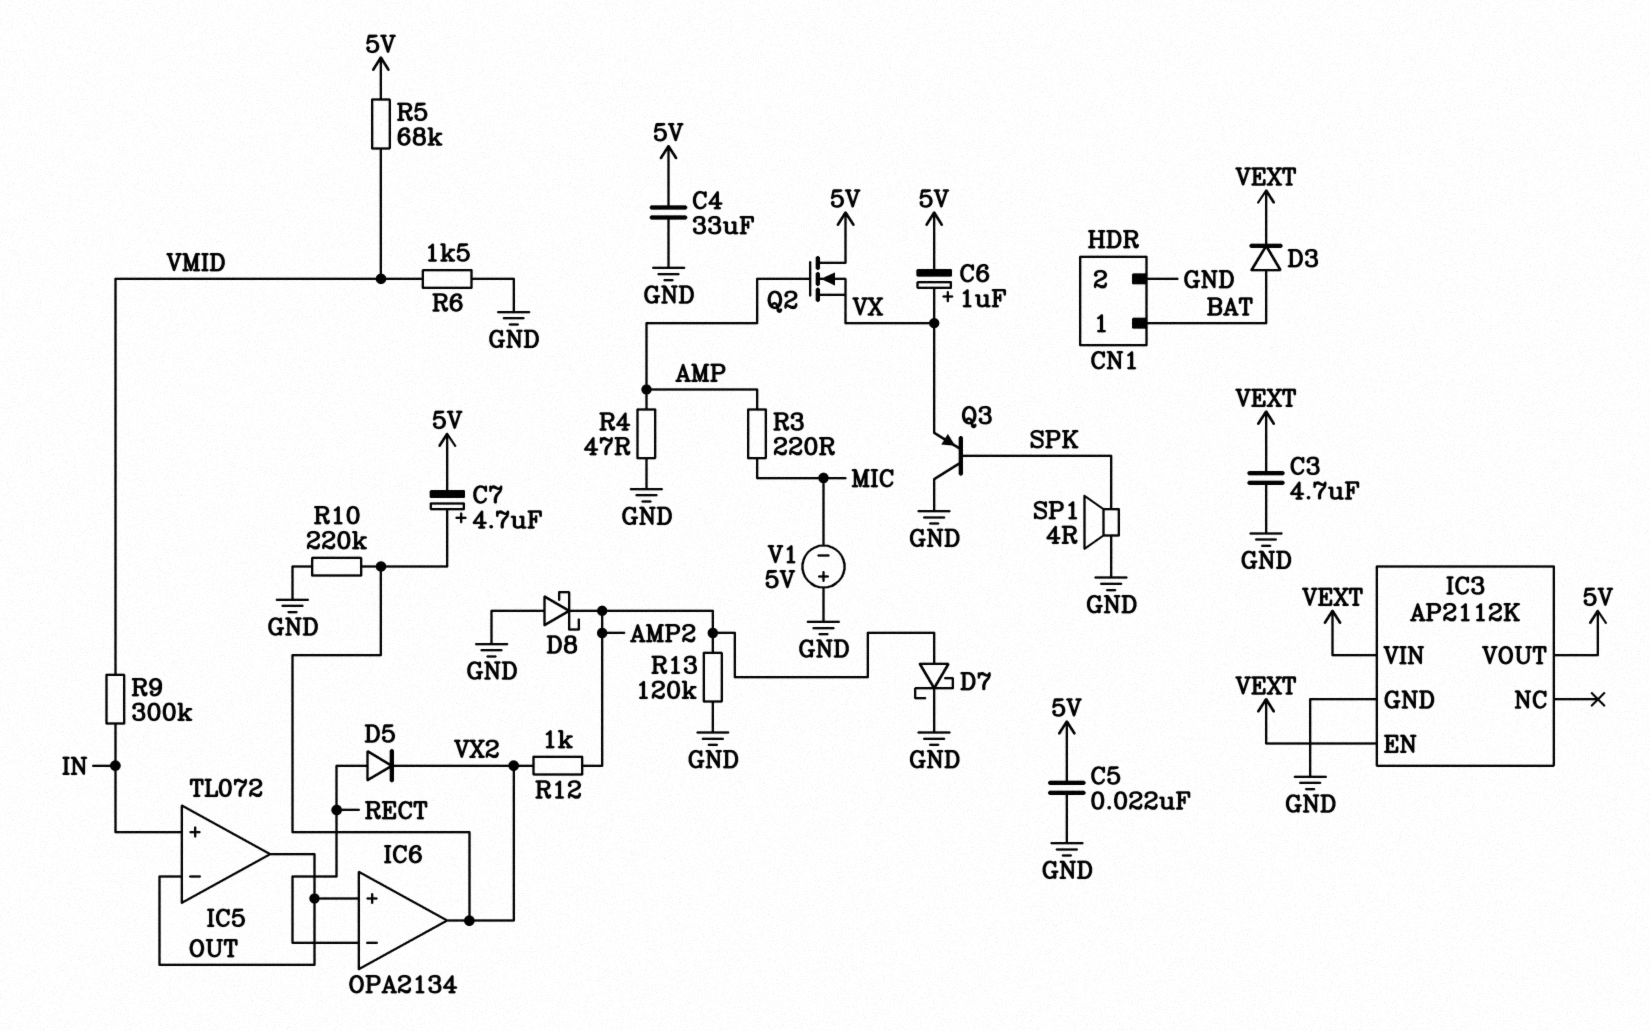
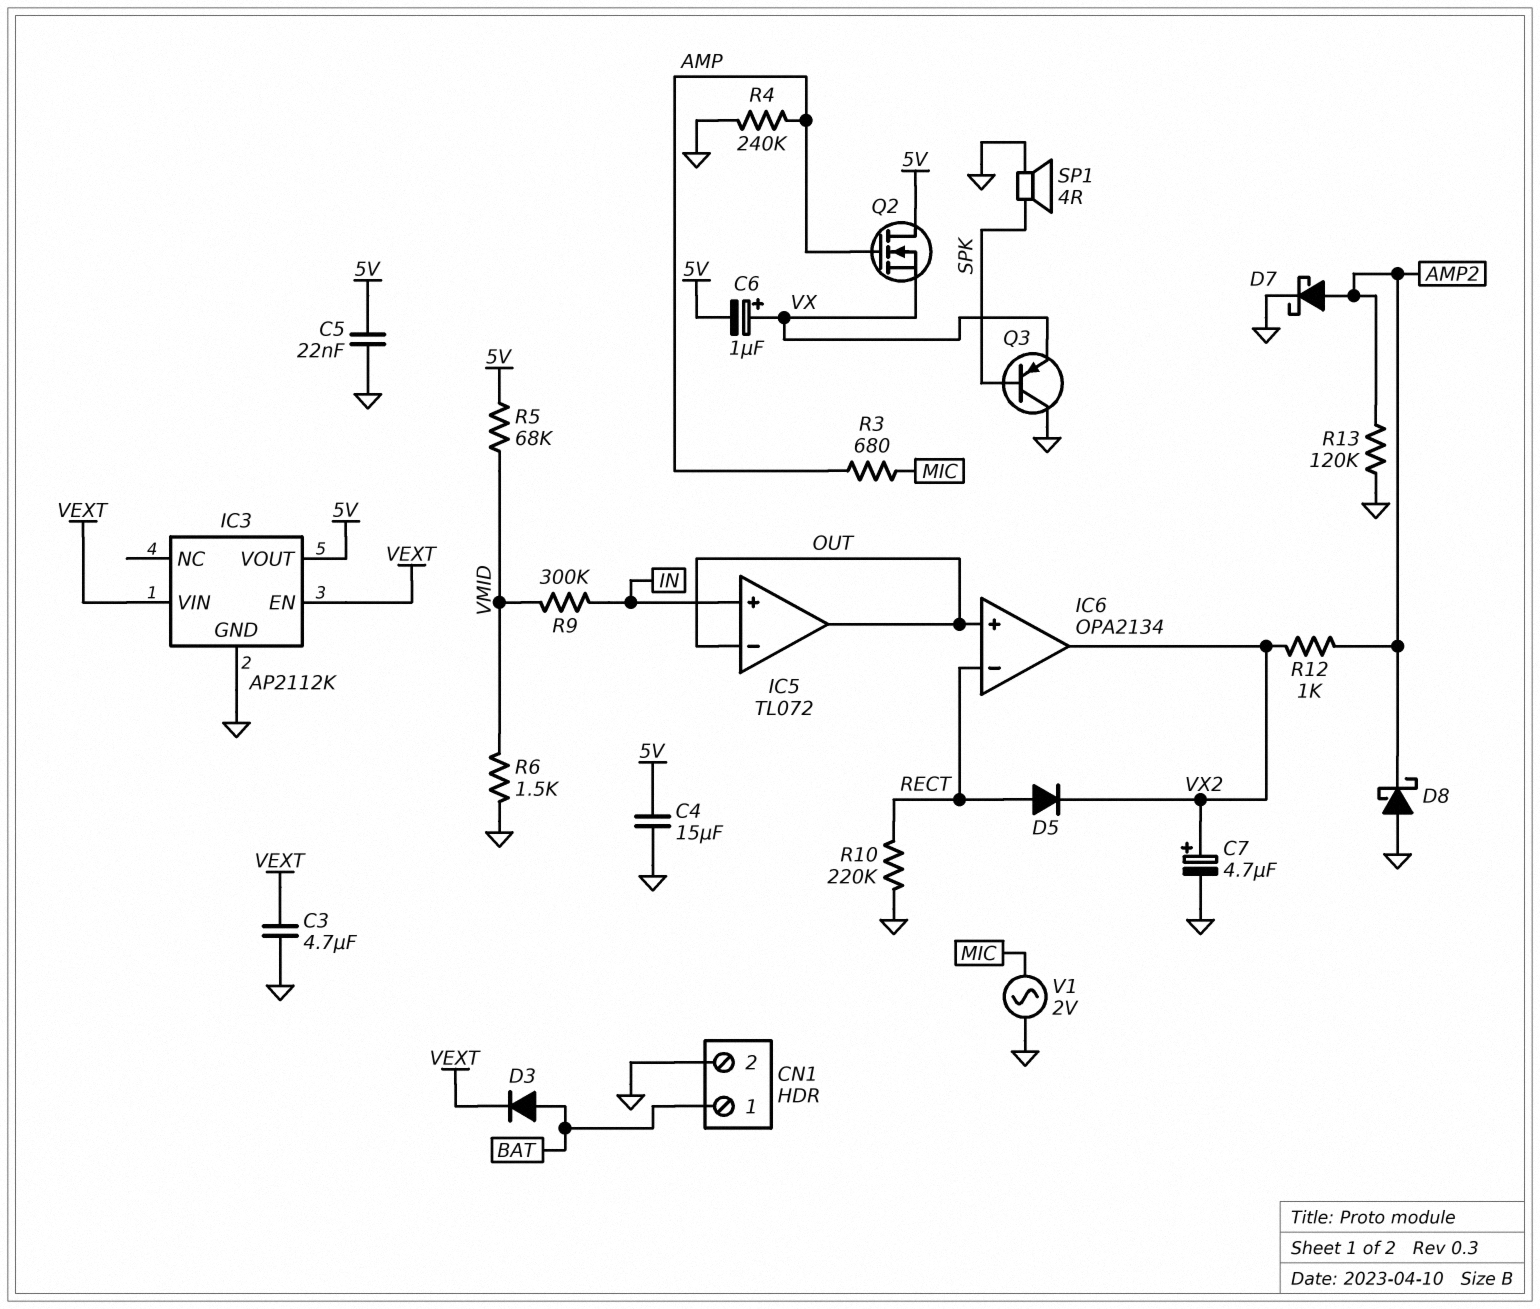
C4: 33uF (5V, GND) -> 15uF (5V, GND)
C7: 4.7uF (plus VX2, minus 5V) -> 4.7uF (plus VX2, minus GND)
R3: 220 (AMP, MIC) -> 680 (AMP, MIC)
R4: 47 (AMP, GND) -> 240k (AMP, GND)
R10: 220k (GND, VX2) -> 220k (GND, RECT)
V1: 5V (plus GND, minus MIC) -> AC 2V (GND, MIC)

